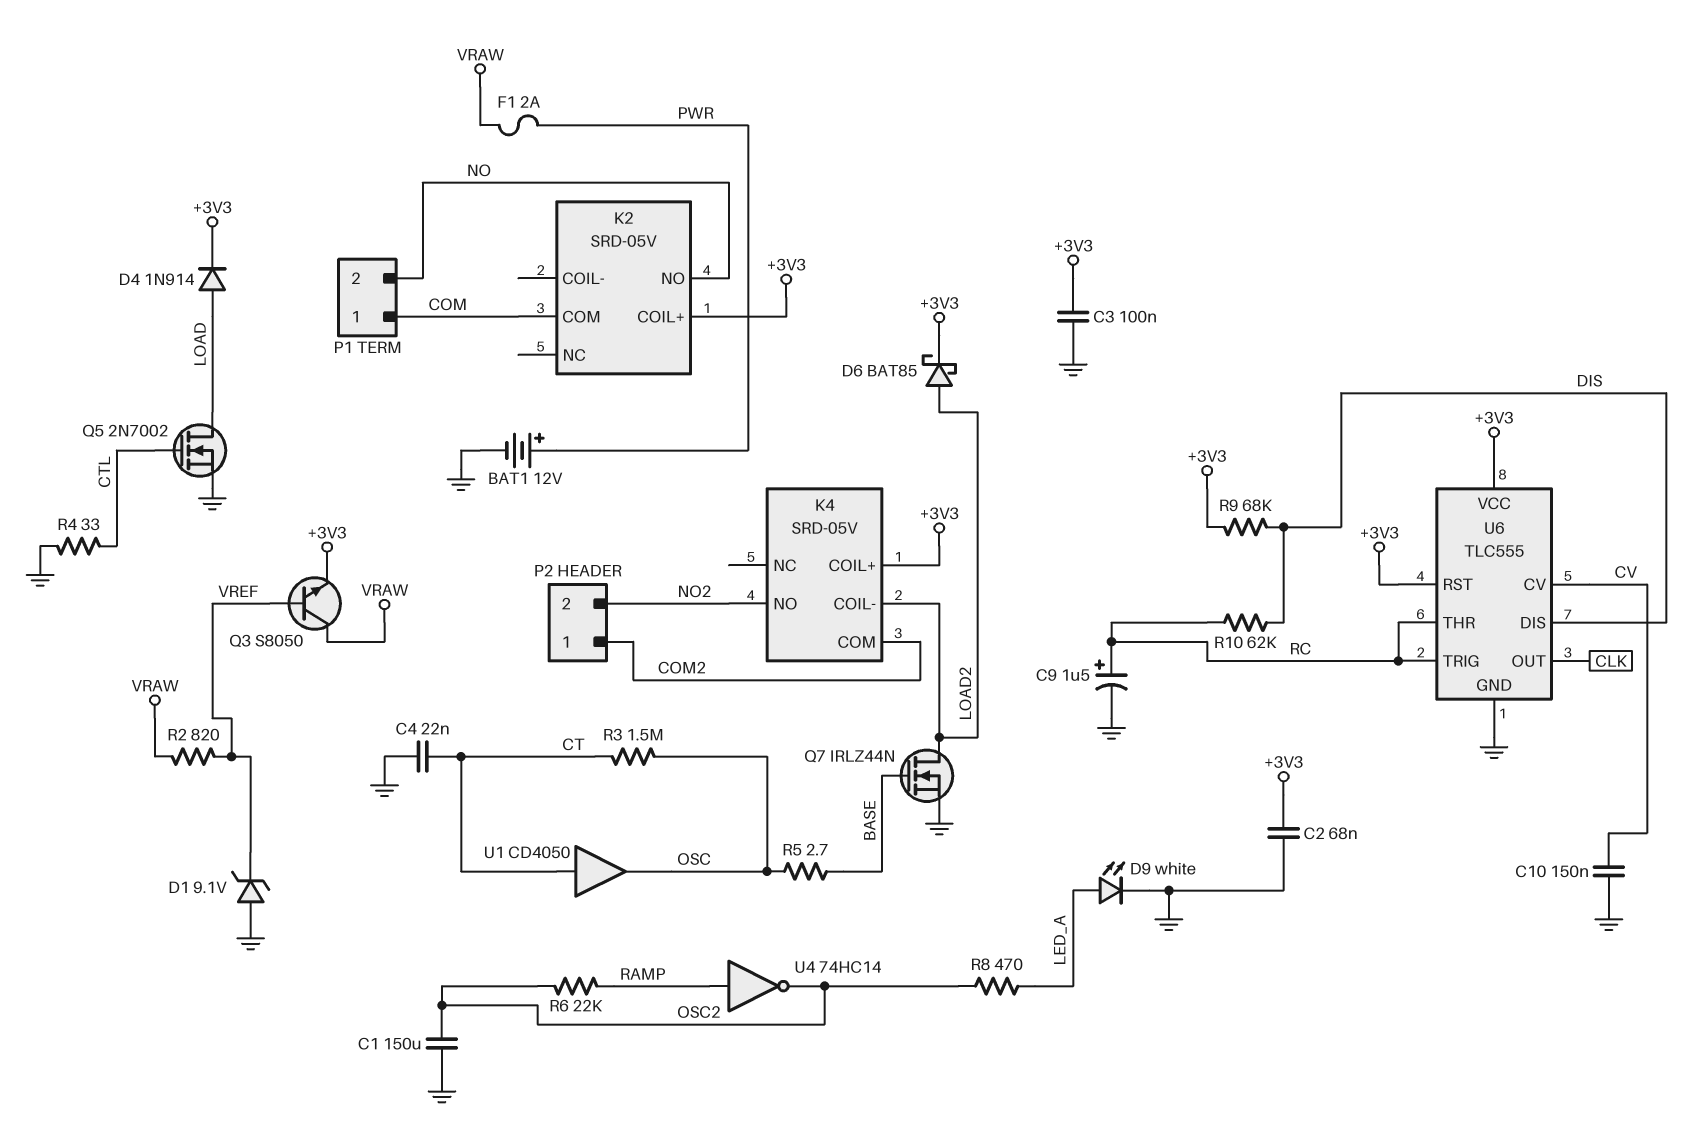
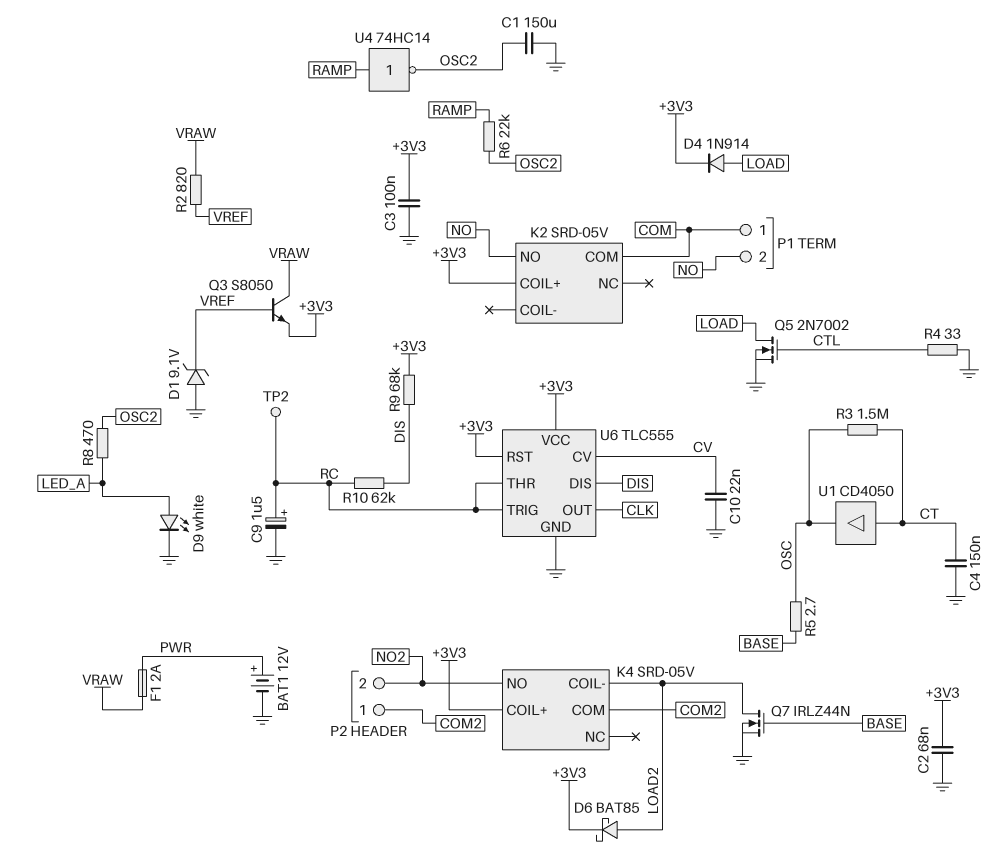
C4: 22nF (CT, GND) -> 150nF (CT, GND)
C10: 150nF (CV, GND) -> 22nF (CV, GND)
TP2: none -> test point (RC)

